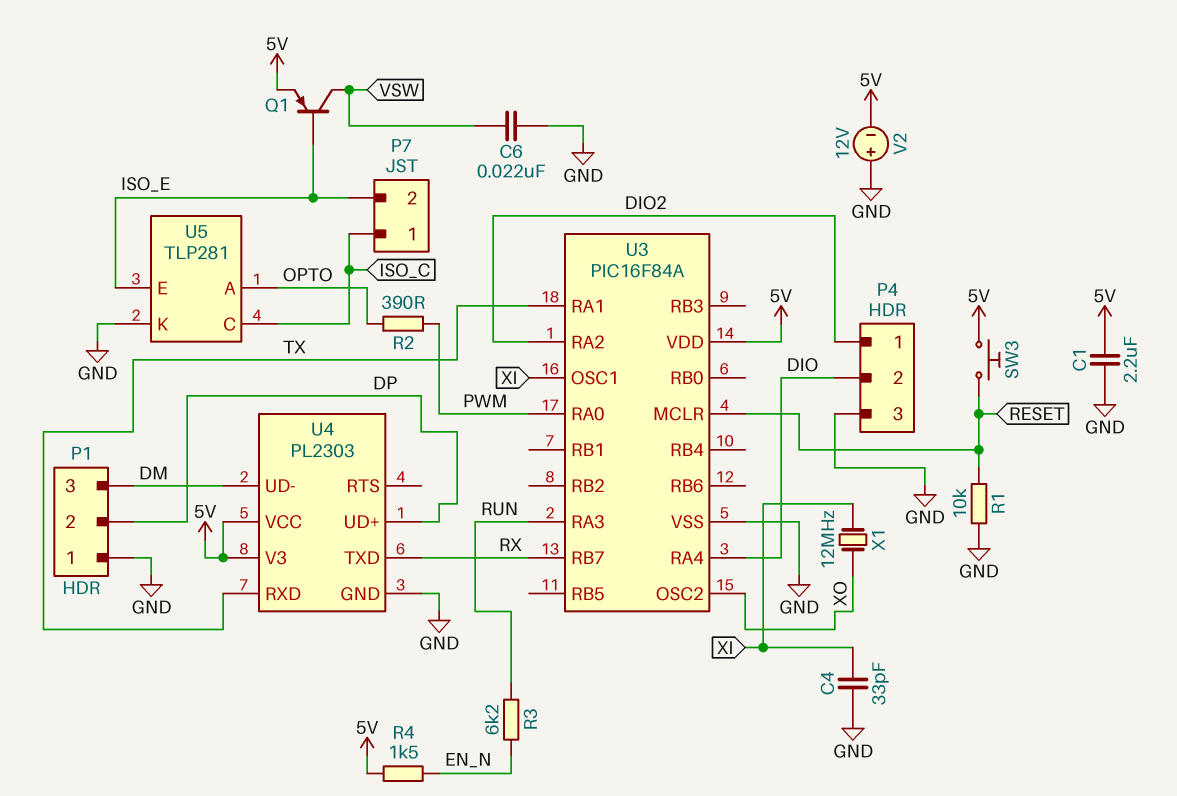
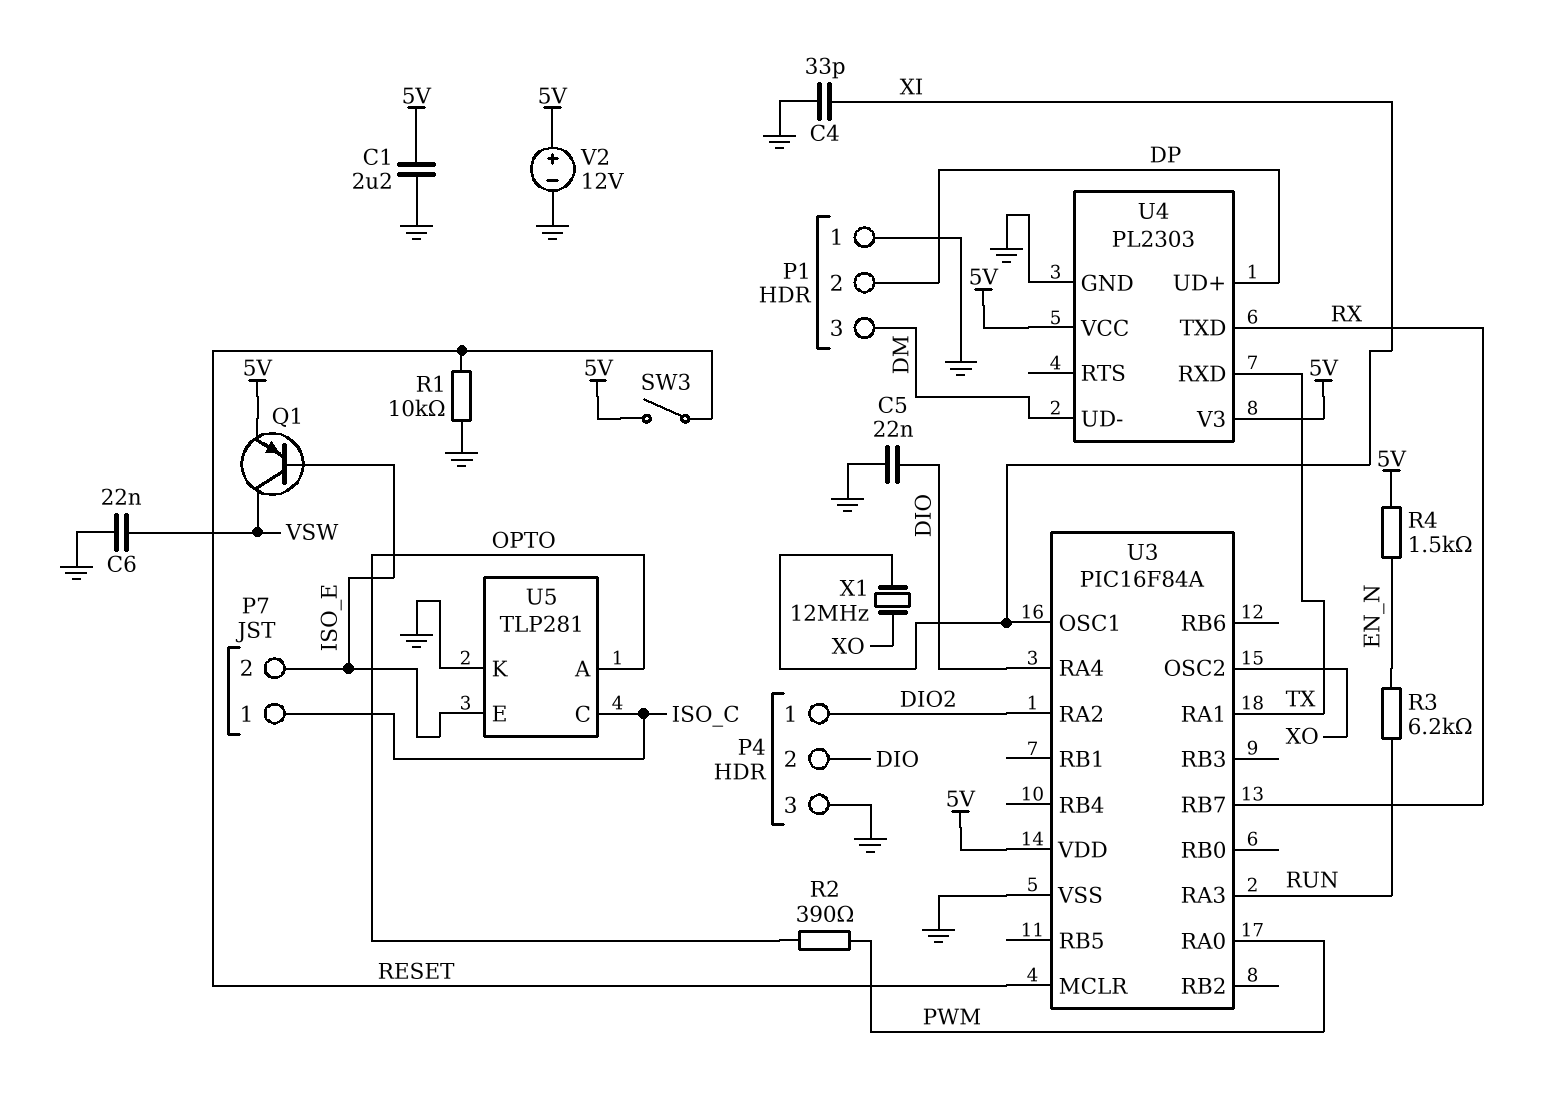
C5: none -> 22nF (DIO, GND)
SW3: button (5V, RESET) -> switch (5V, RESET)
V2: 12V (plus GND, minus 5V) -> 12V (plus 5V, minus GND)

